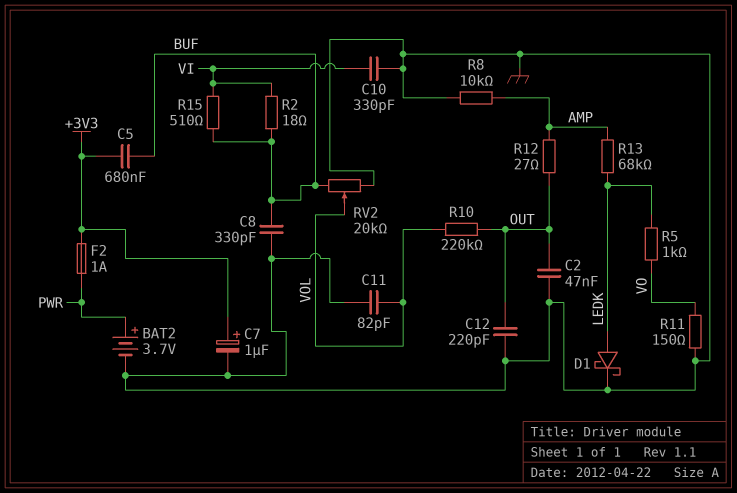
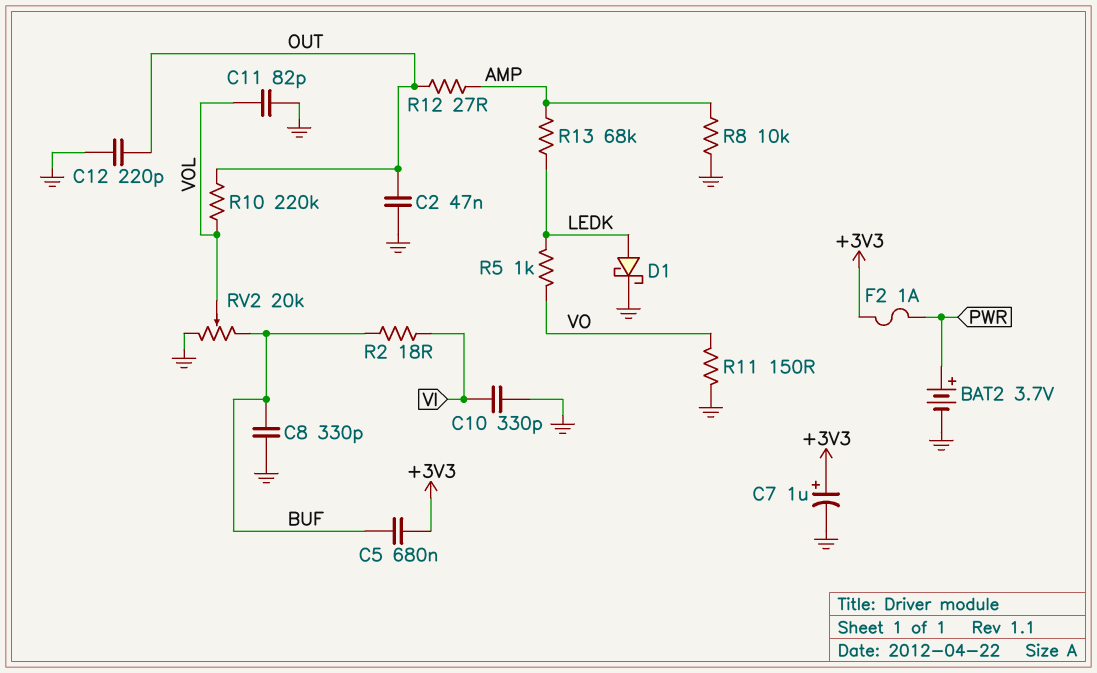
R15: 510 (BUF, VI) -> none

